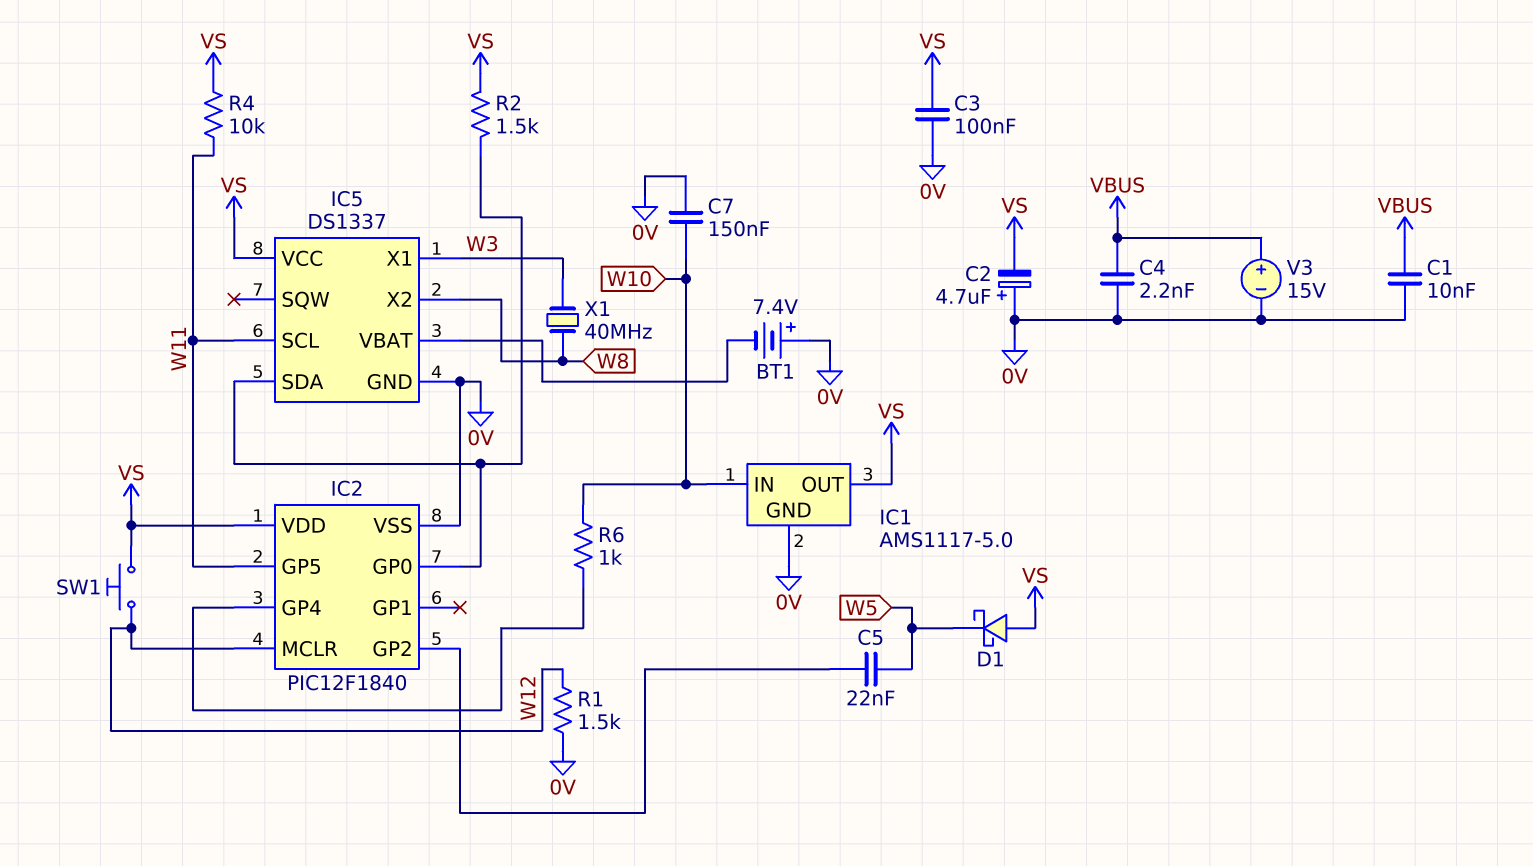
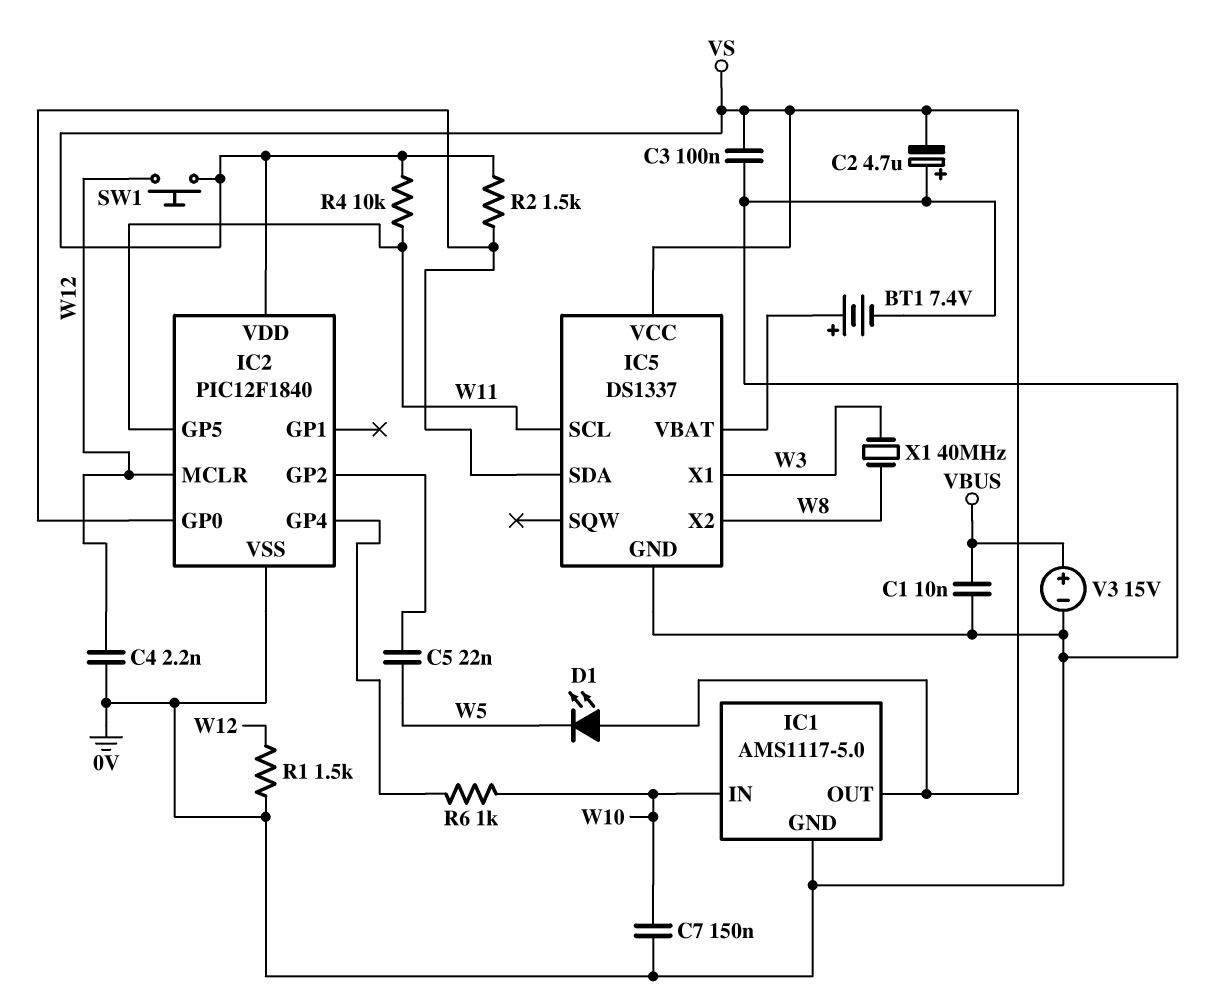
BT1: 7.4V (plus 0V, minus IC5/VBAT) -> 7.4V (plus IC5/VBAT, minus 0V)
C4: 2.2nF (0V, VBUS) -> 2.2nF (0V, W12)
D1: schottky (A VS, K W5) -> LED (A VS, K W5)

